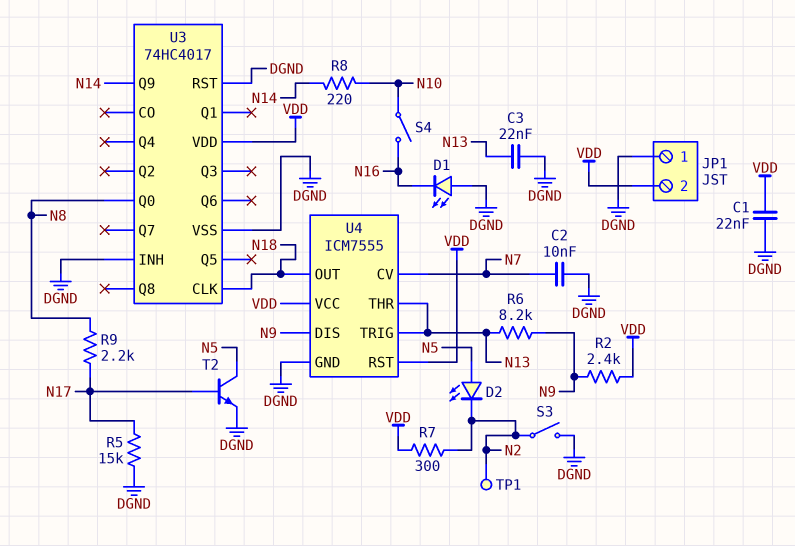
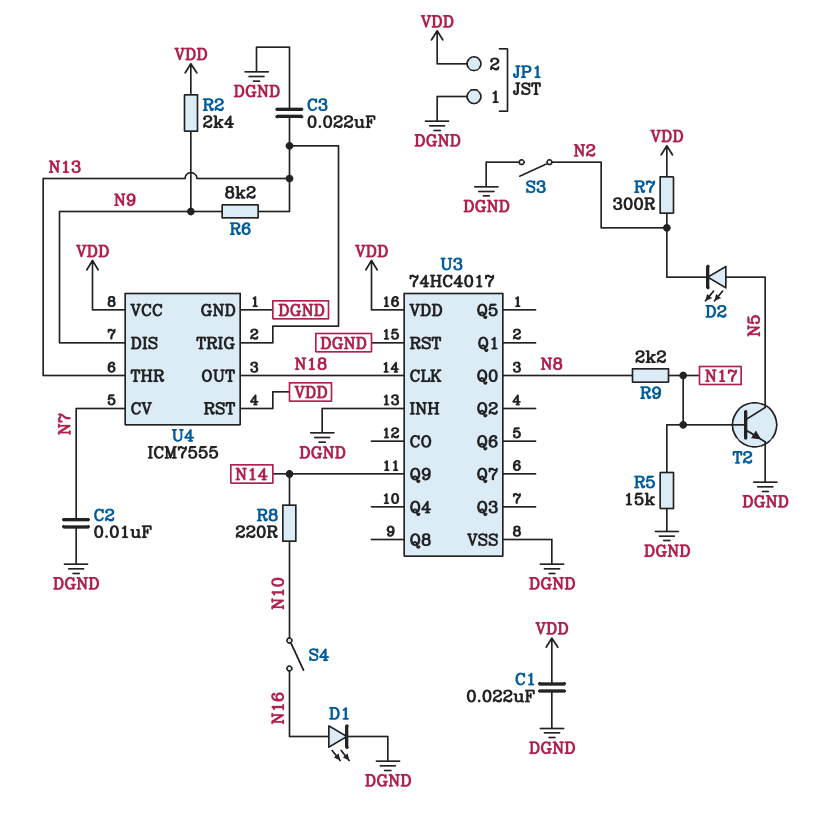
D1: LED (A DGND, K N16) -> LED (A N16, K DGND)
TP1: test point (N2) -> none

